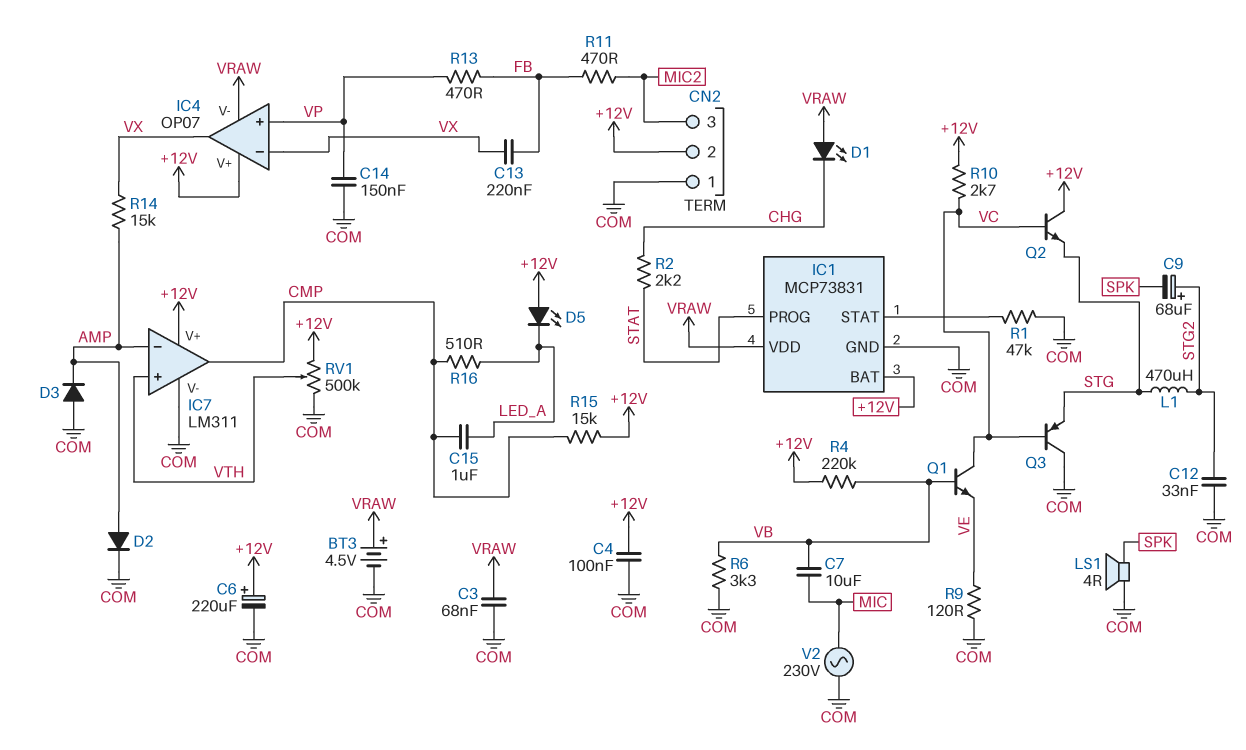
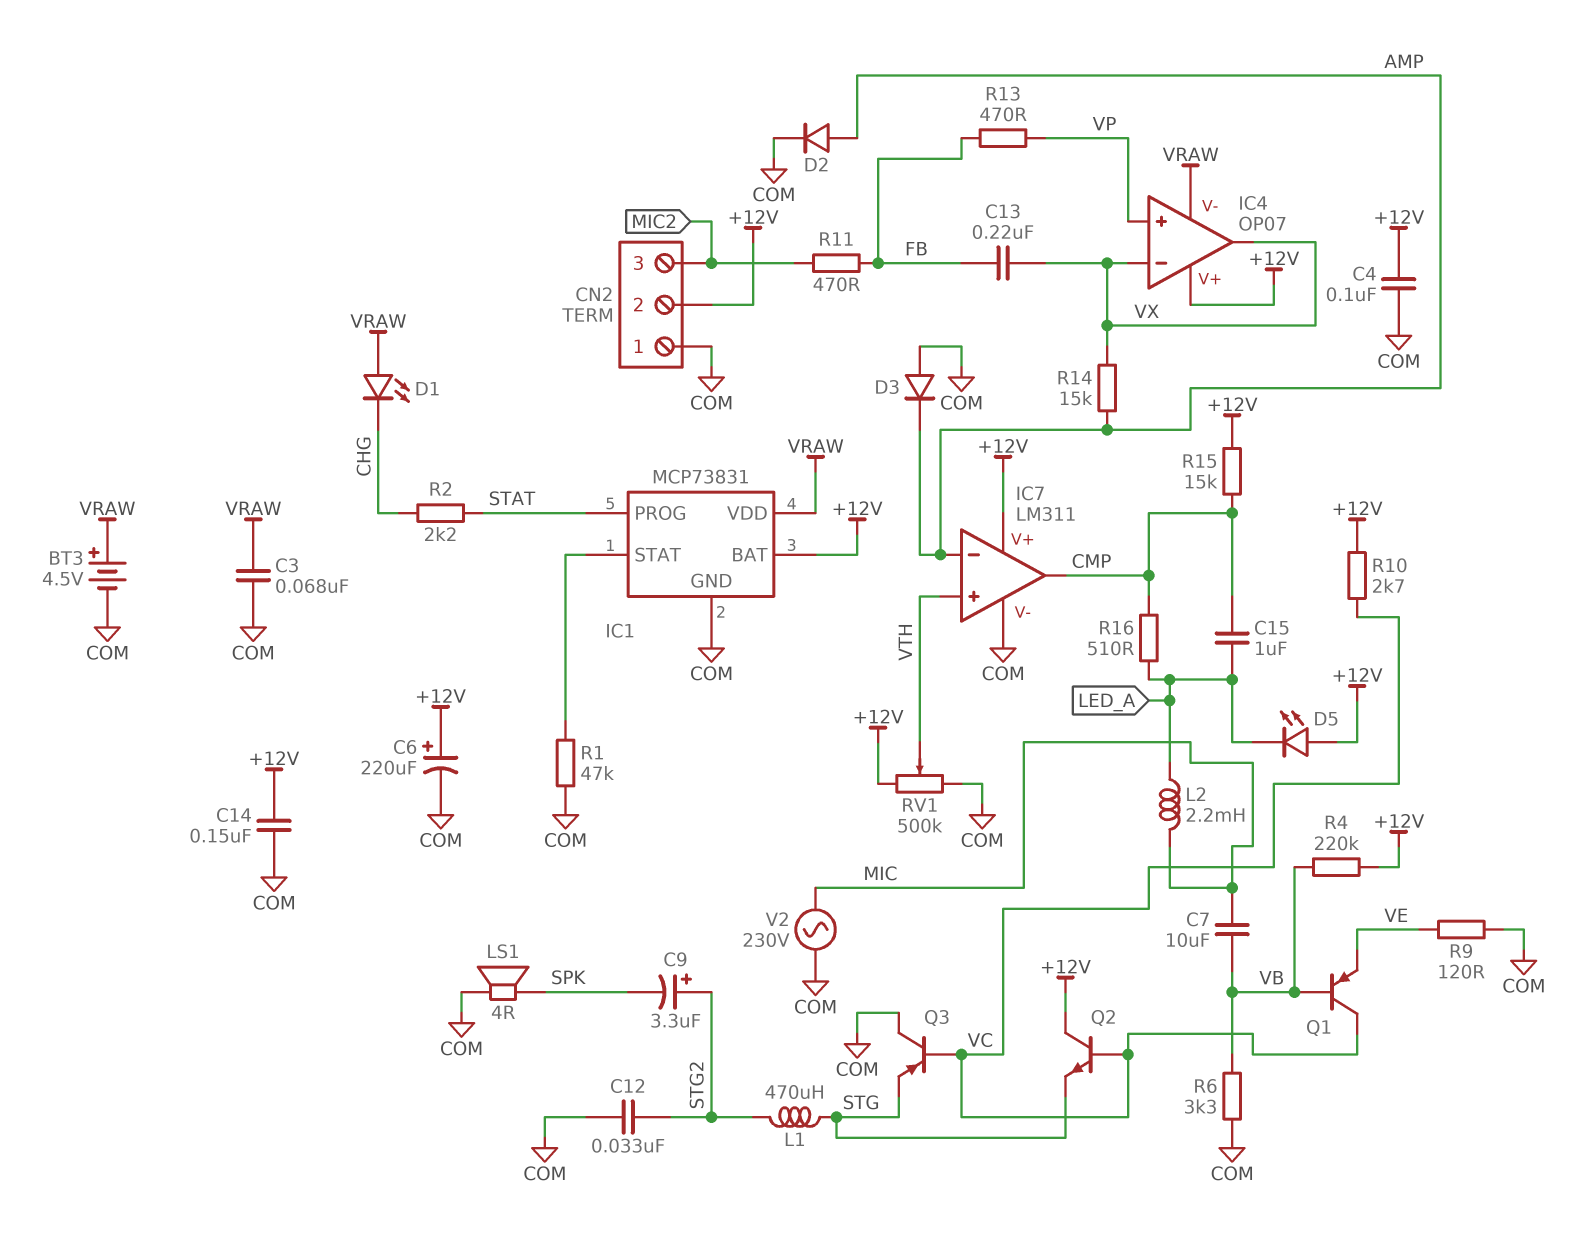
C9: 68uF (plus STG2, minus SPK) -> 3.3uF (plus STG2, minus SPK)
C14: 150nF (COM, VP) -> 150nF (+12V, COM)
L2: none -> 2.2mH (LED_A, MIC)
Q1: NPN (B VB, C VC, E VE) -> PNP (B VB, C VC, E VE)

